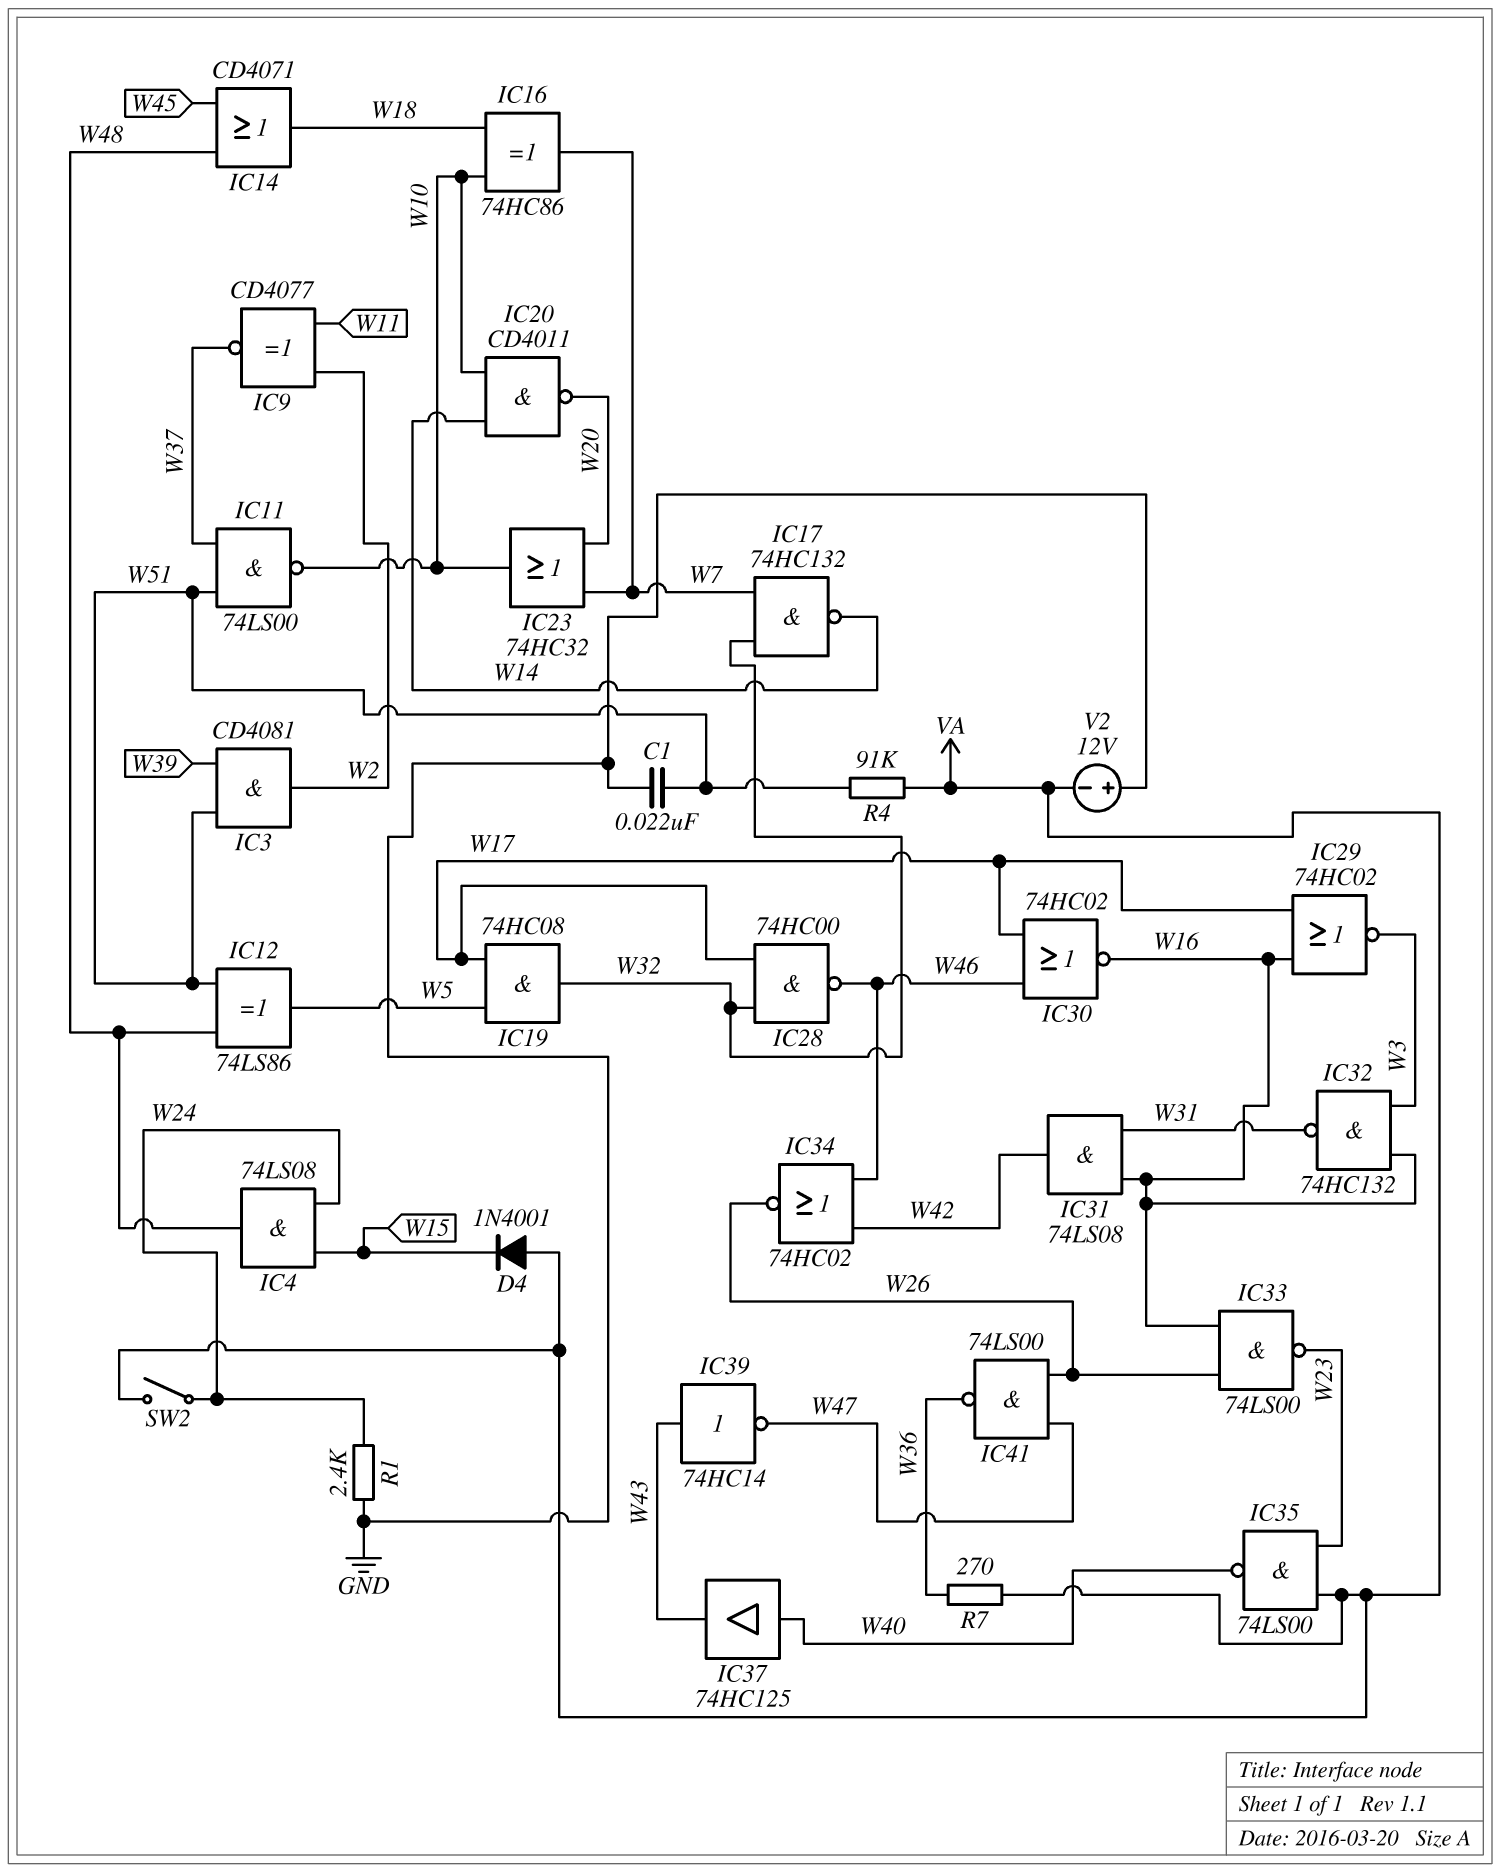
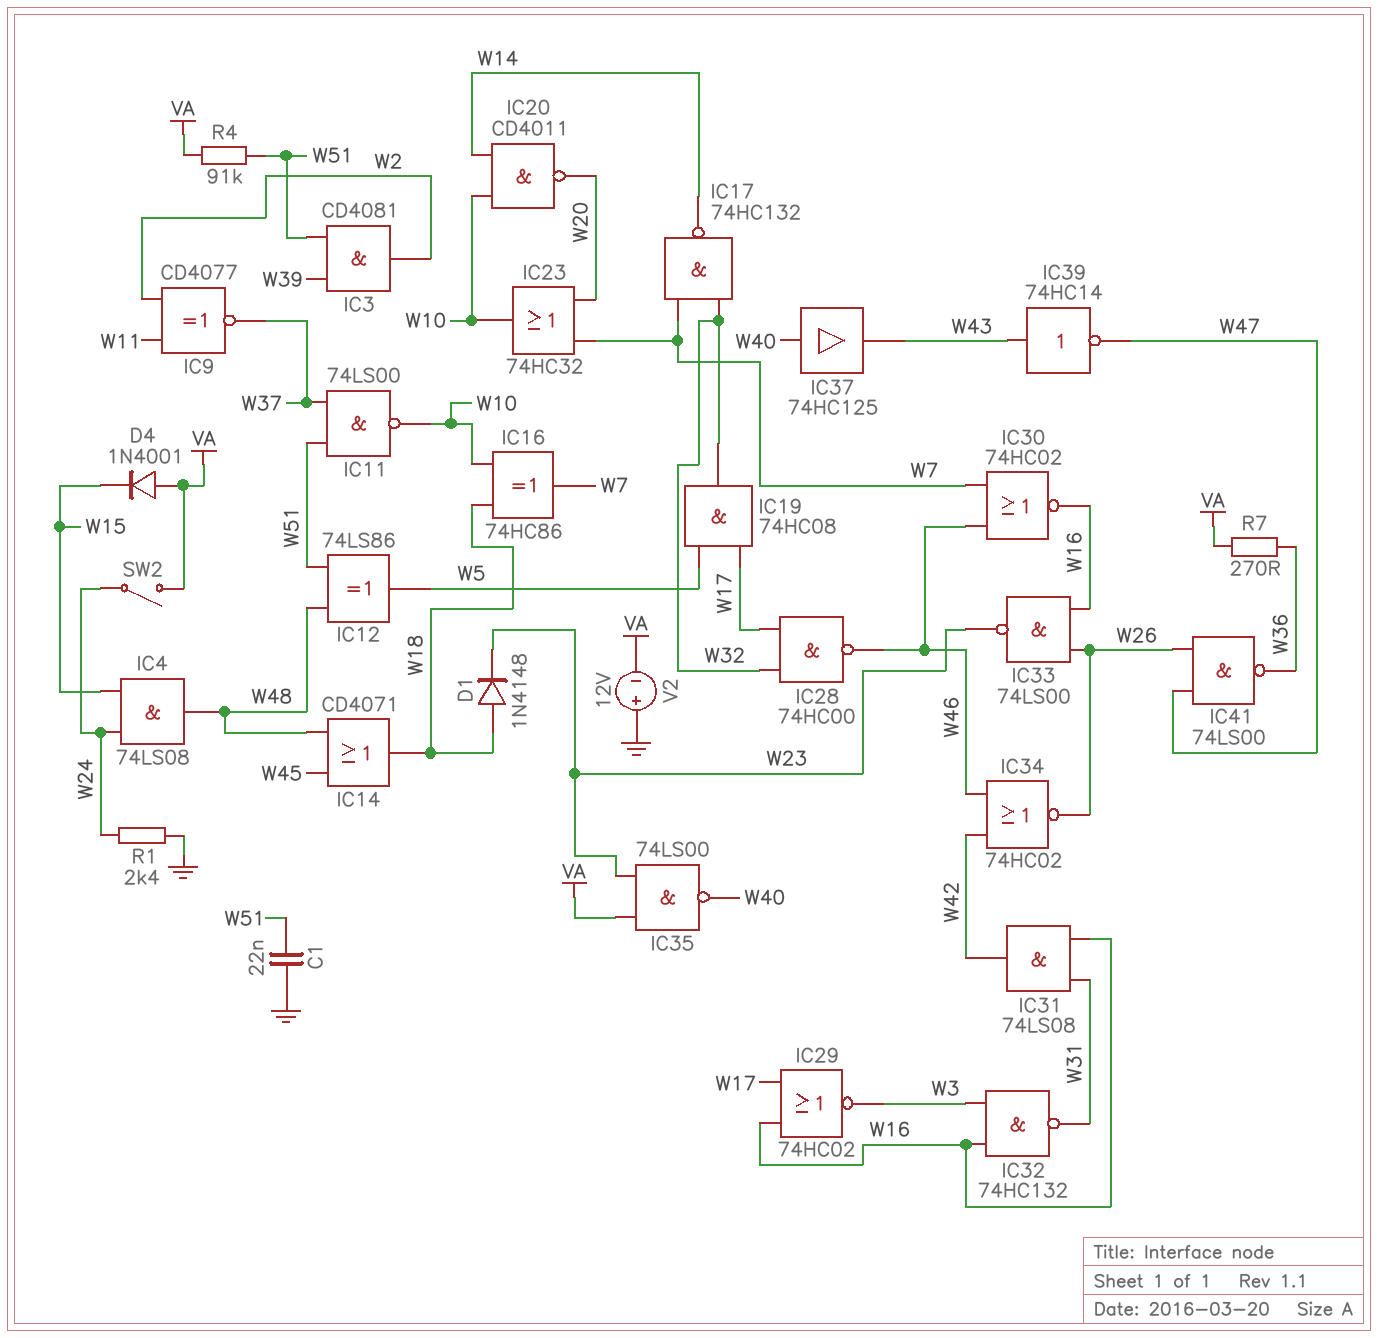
D1: none -> diode 1N4148 (A W18, K W23)
IC30: NOR 74HC02 (in W17, in W46, out W16) -> NOR 74HC02 (in W7, in W46, out W16)

